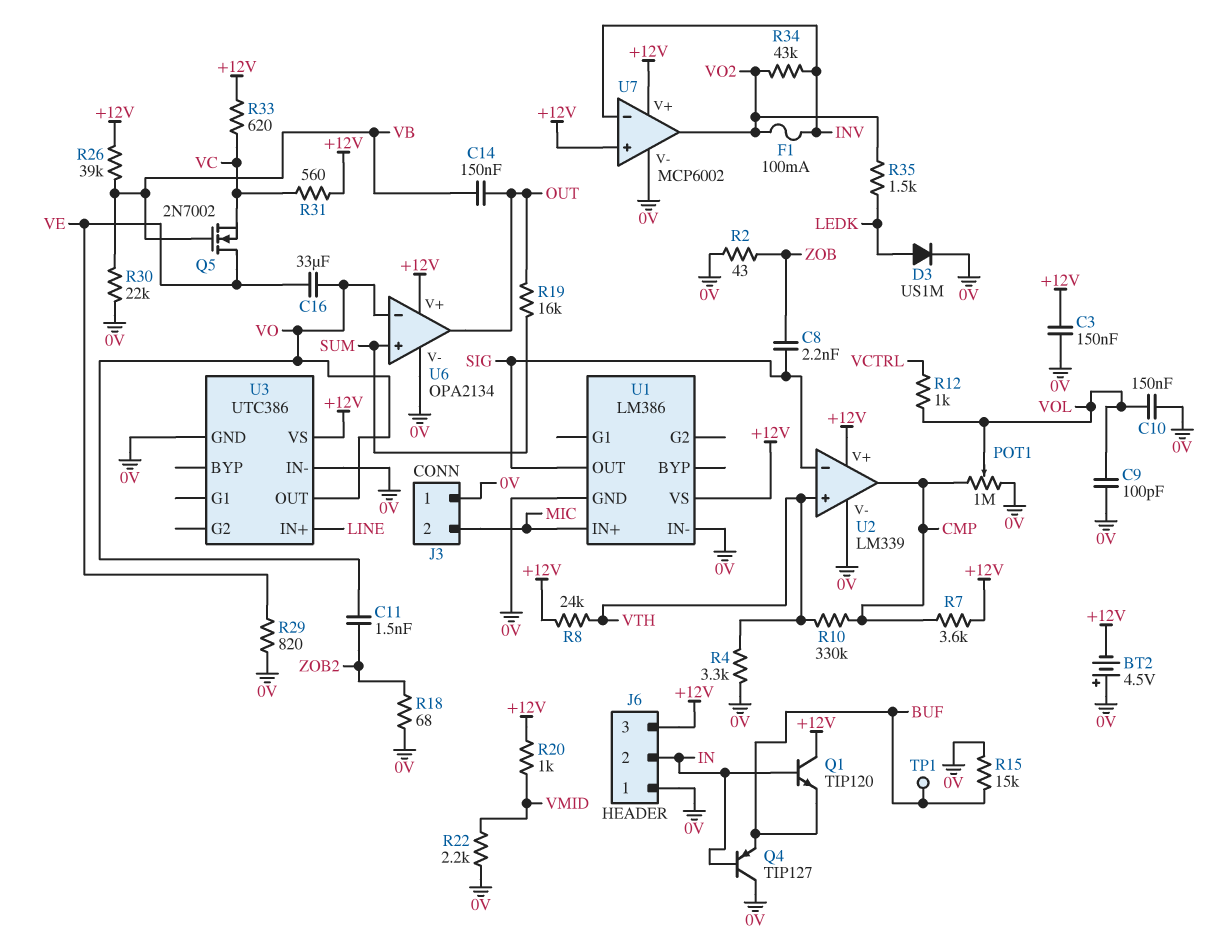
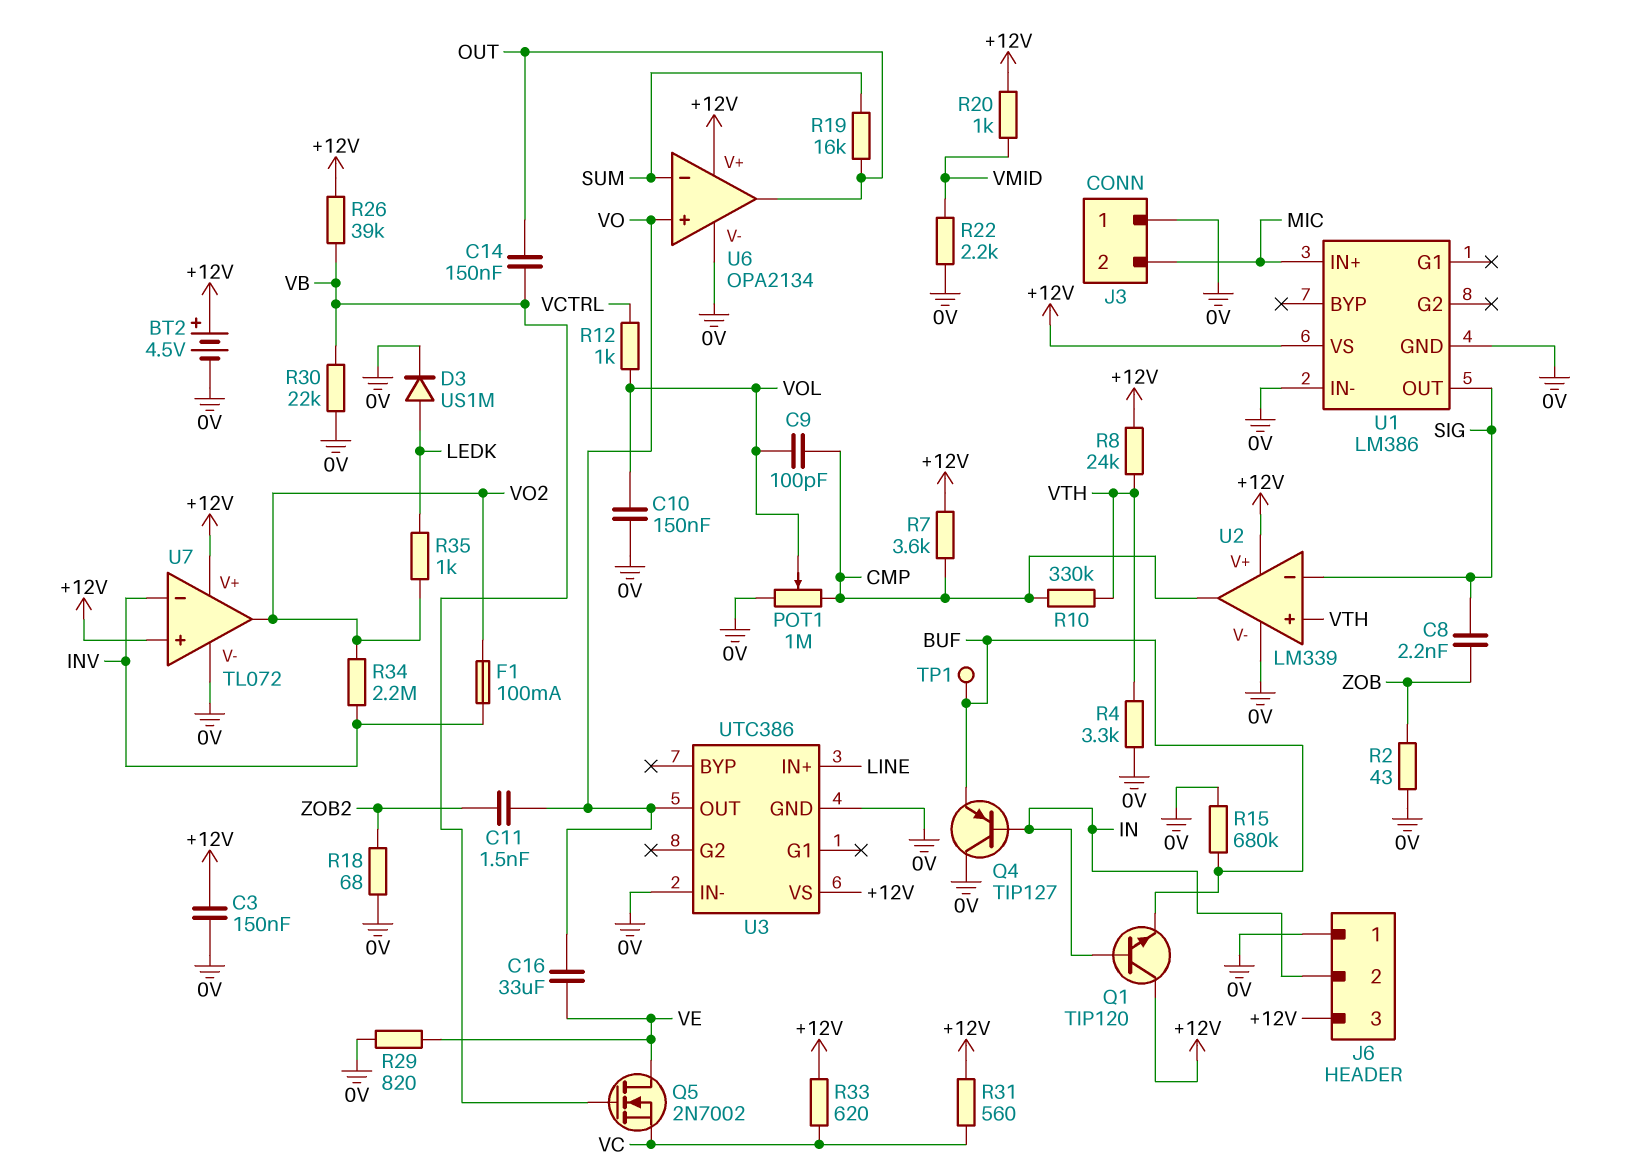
BT2: 4.5V (plus 0V, minus +12V) -> 4.5V (plus +12V, minus 0V)
C9: 100pF (0V, VOL) -> 100pF (CMP, VOL)
R15: 15k (0V, BUF) -> 680k (0V, BUF)
R34: 43k (INV, VO2) -> 2.2M (INV, VO2)
R35: 1.5k (LEDK, VO2) -> 1k (LEDK, VO2)
U6 pin in+: SUM -> VO
U6 pin in-: VO -> SUM
U7: MCP6002 -> TL072

